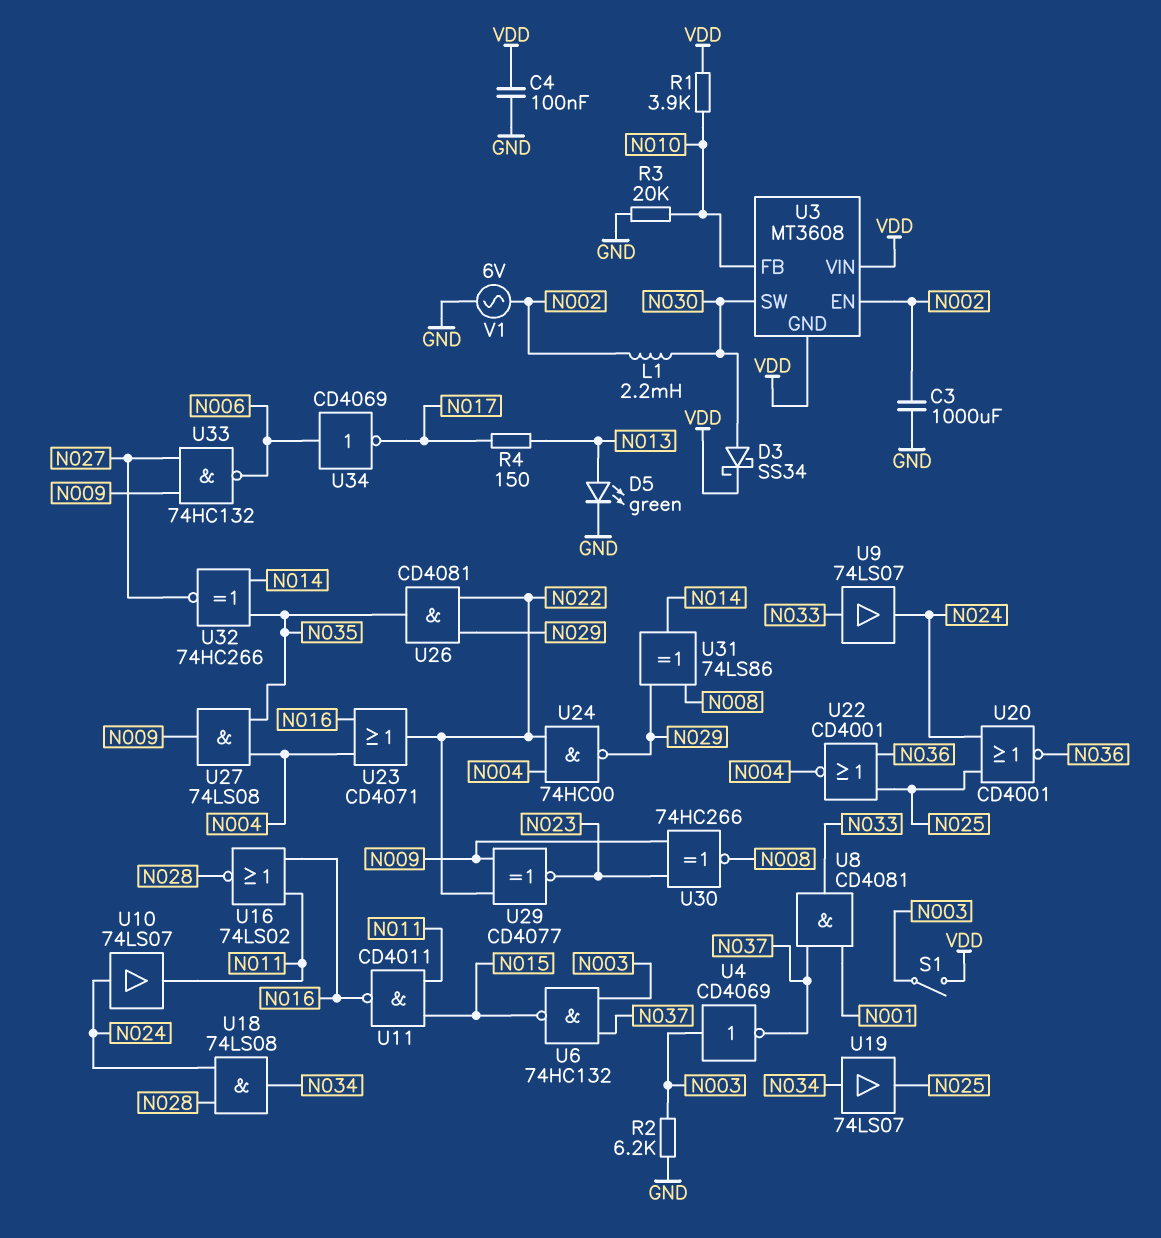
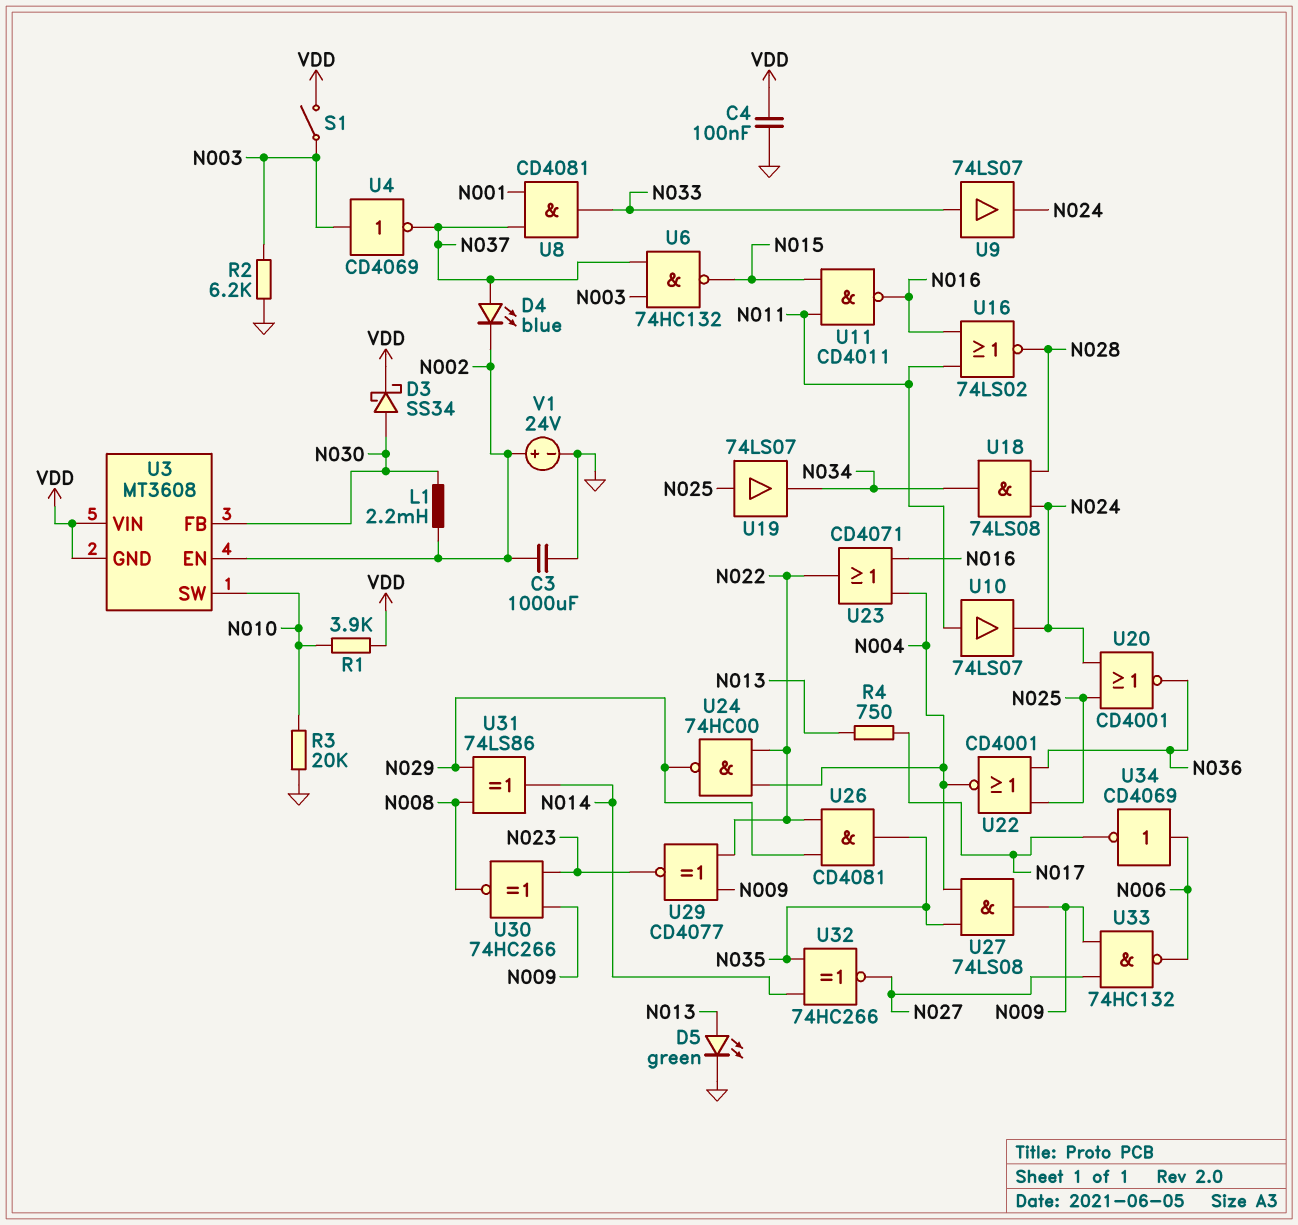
D4: none -> LED blue (A N037, K N002)
R4: 150 (N013, N017) -> 750 (N013, N017)
U3 pin FB: N010 -> N030
U3 pin SW: N030 -> N010
U10: buffer 74LS07 (in N024, out N011) -> buffer 74LS07 (in N011, out N024)
U19: buffer 74LS07 (in N034, out N025) -> buffer 74LS07 (in N025, out N034)
V1: AC 6V (GND, N002) -> 24V (plus N002, minus GND)

